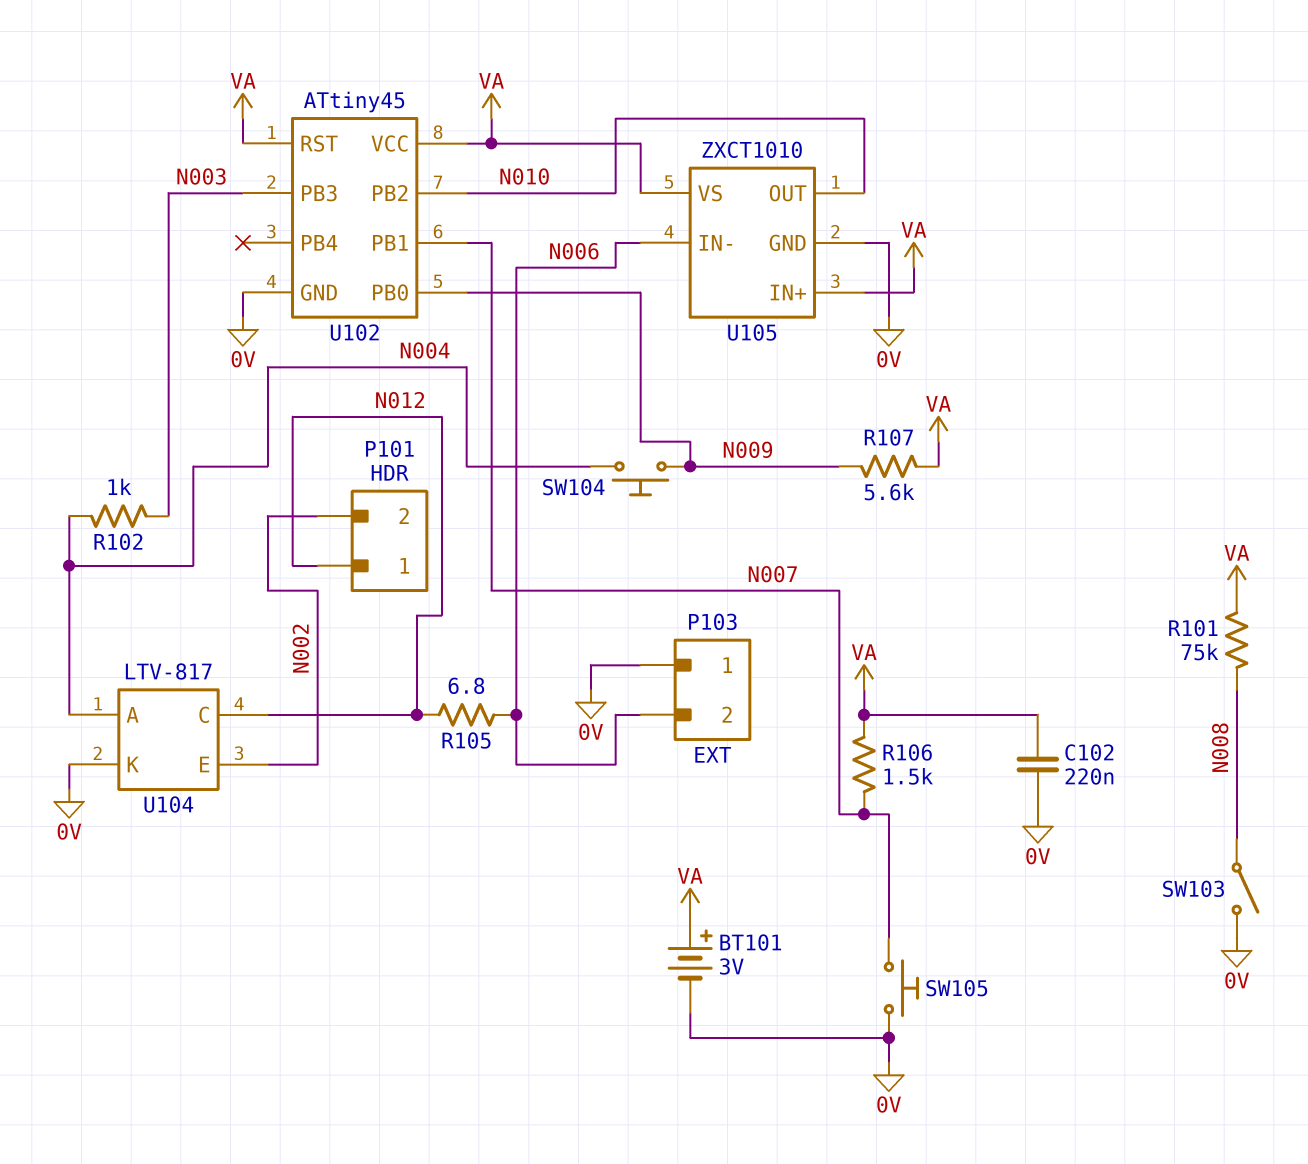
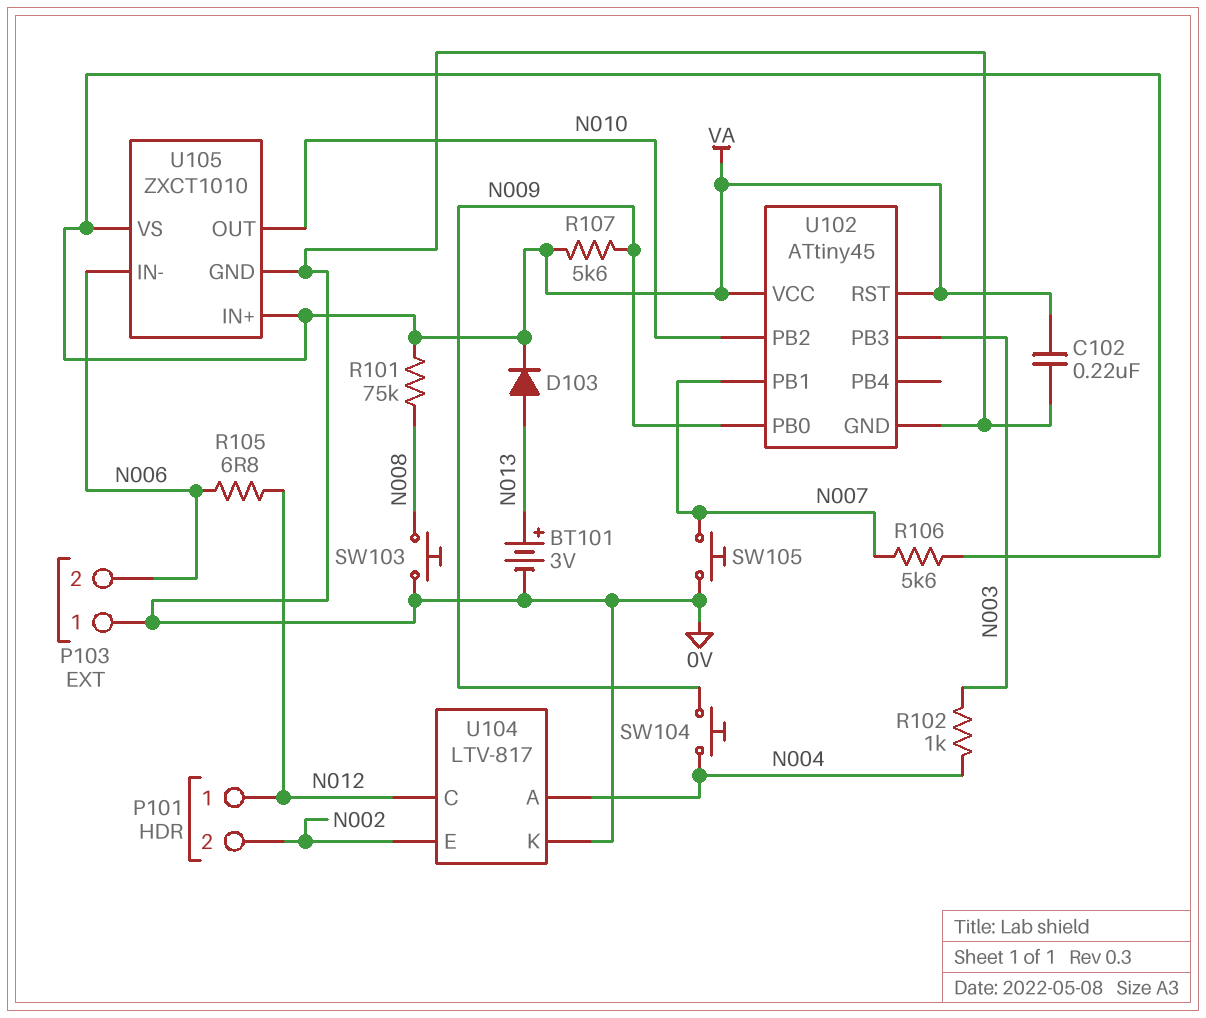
BT101: 3V (plus VA, minus 0V) -> 3V (plus N013, minus 0V)
D103: none -> diode (A N013, K VA)
R106: 1.5k (N007, VA) -> 5.6k (N007, VA)
SW103: switch (0V, N008) -> button (0V, N008)

